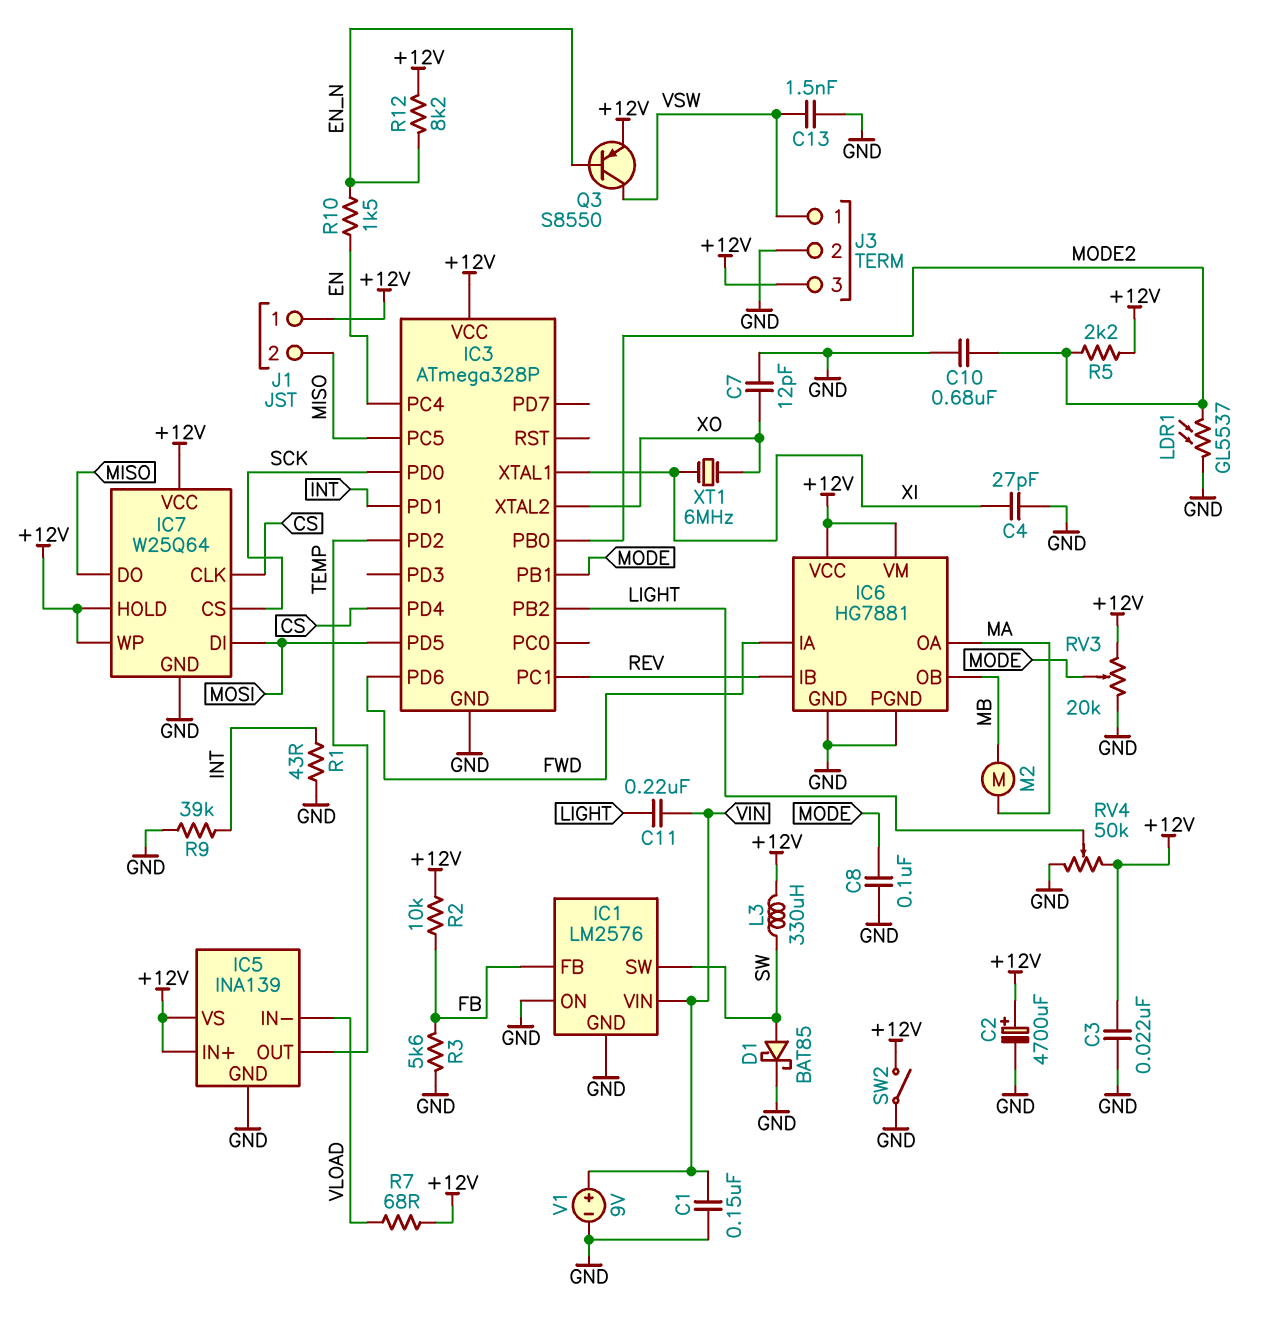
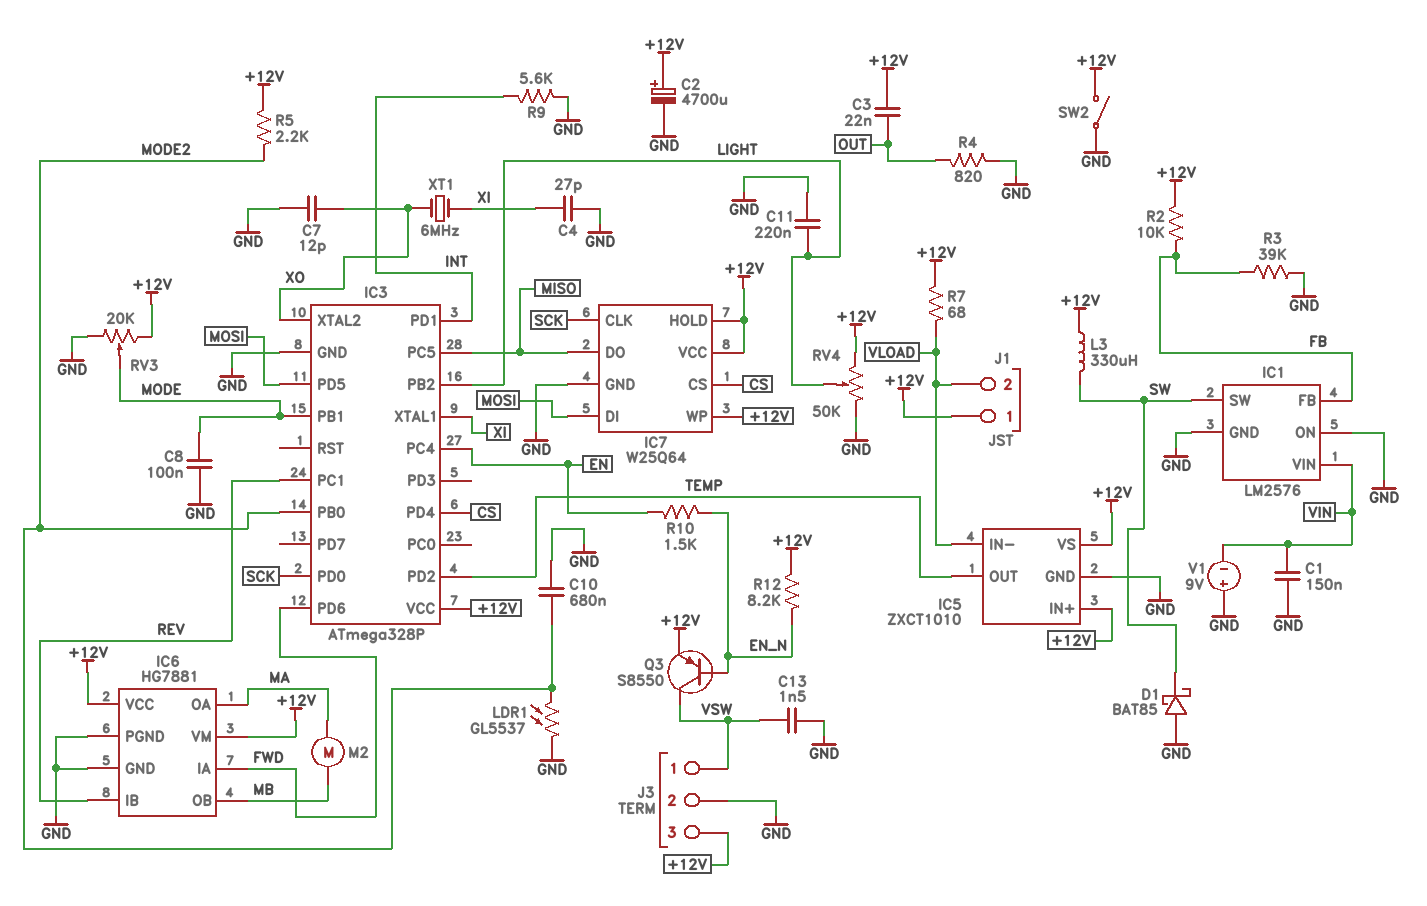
C3: 22nF (+12V, GND) -> 22nF (+12V, OUT)
C11: 220nF (LIGHT, VIN) -> 220nF (GND, LIGHT)
D1: schottky BAT85 (A SW, K GND) -> schottky BAT85 (A GND, K SW)
IC5: INA139 -> ZXCT1010
IC7 pin CLK: CS -> SCK
IC7 pin CS: SCK -> CS
J1 pin 2: MISO -> VLOAD
R1: 43 (GND, INT) -> none
R3: 5.6k (FB, GND) -> 39k (FB, GND)
R4: none -> 820 (GND, OUT)
R9: 39k (GND, INT) -> 5.6k (GND, INT)
V1: 9V (plus VIN, minus GND) -> 9V (plus GND, minus VIN)

